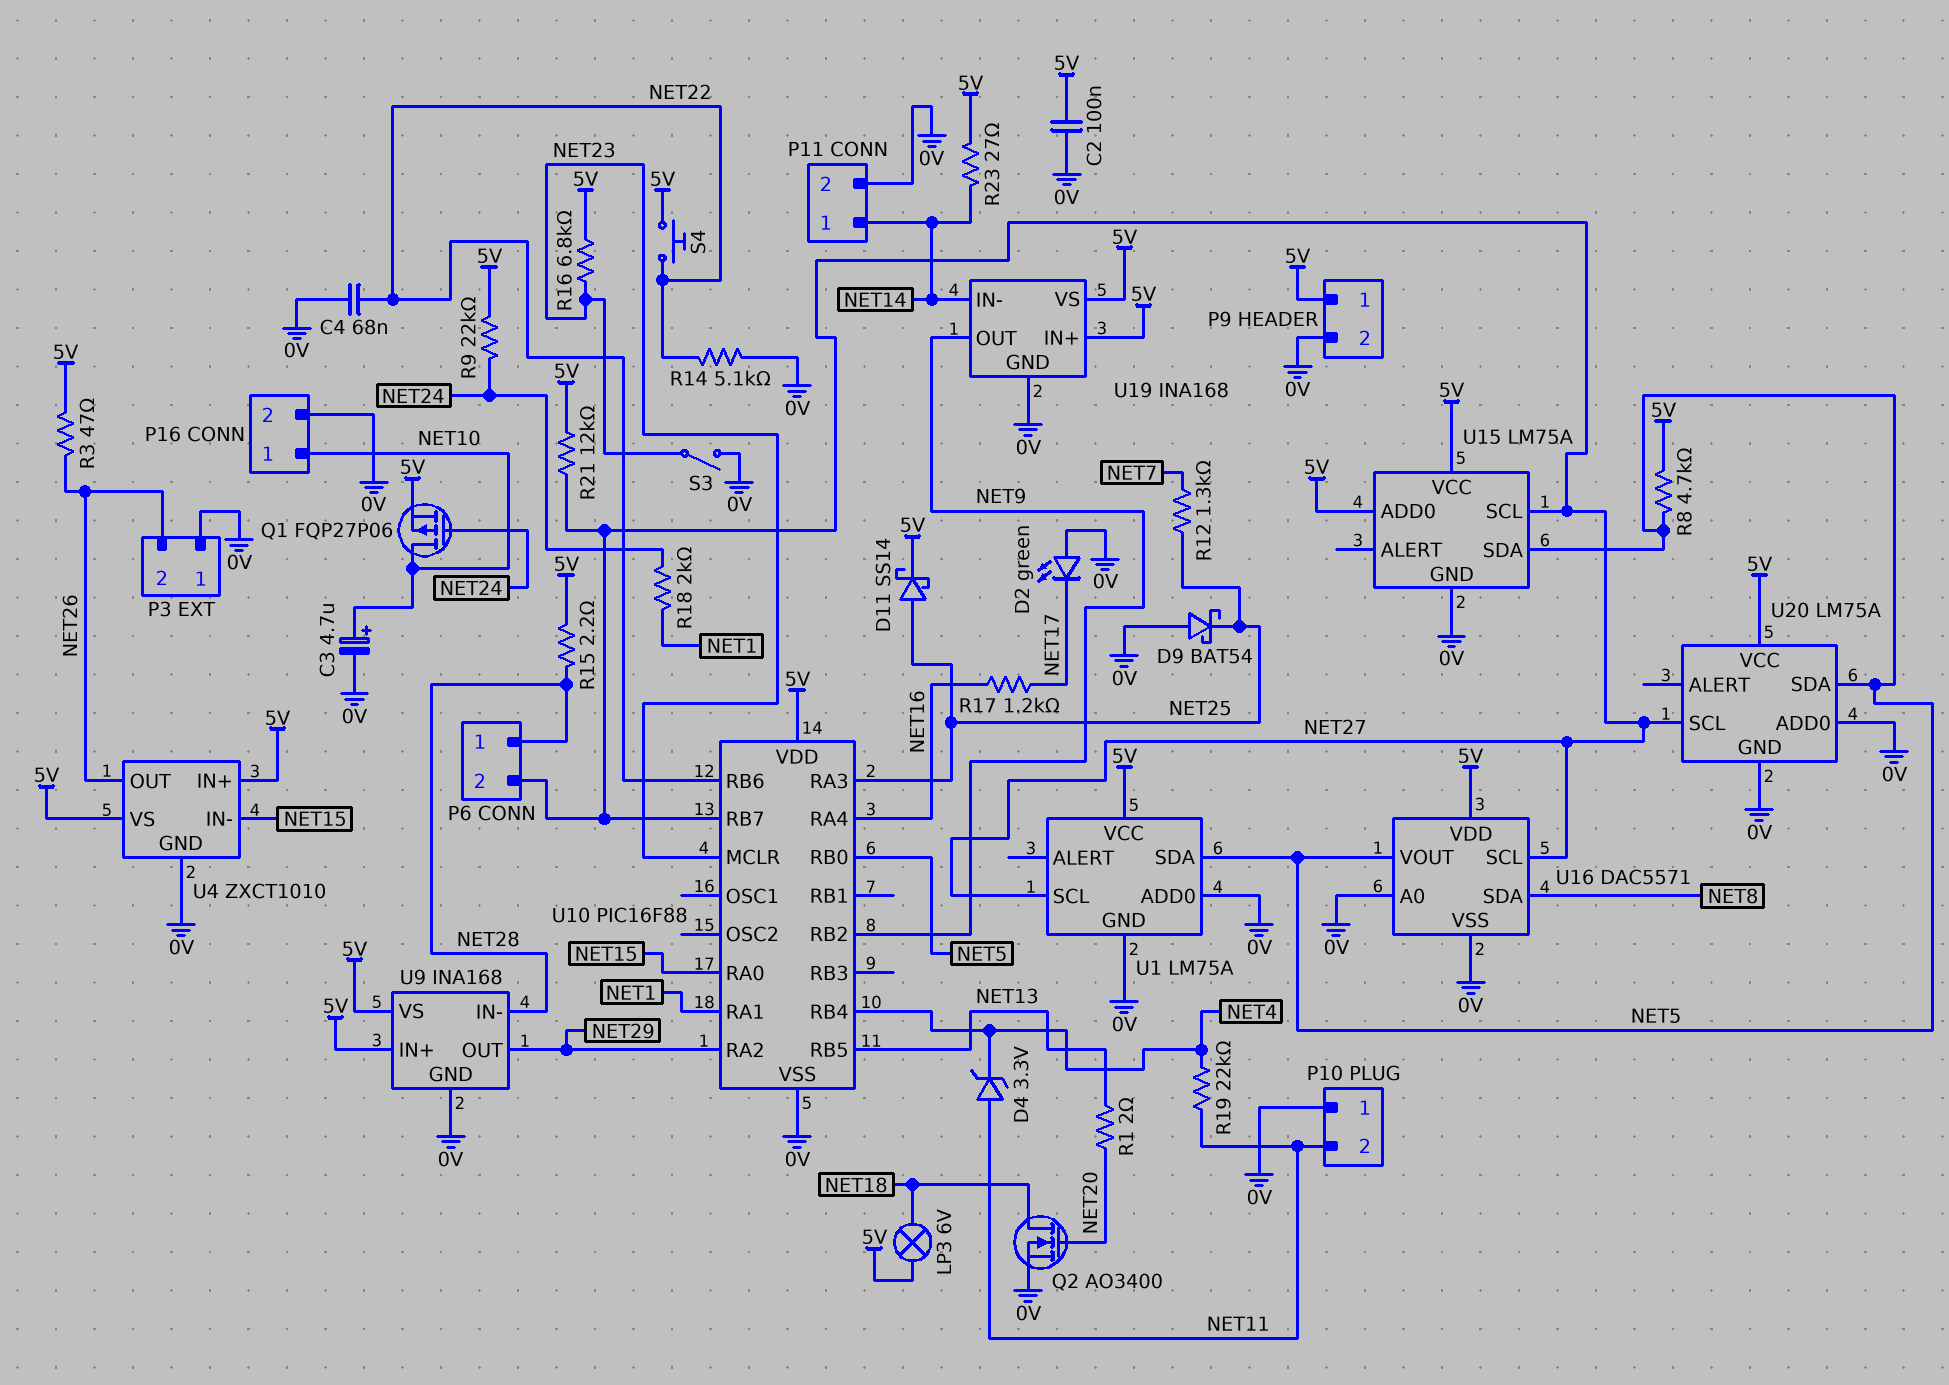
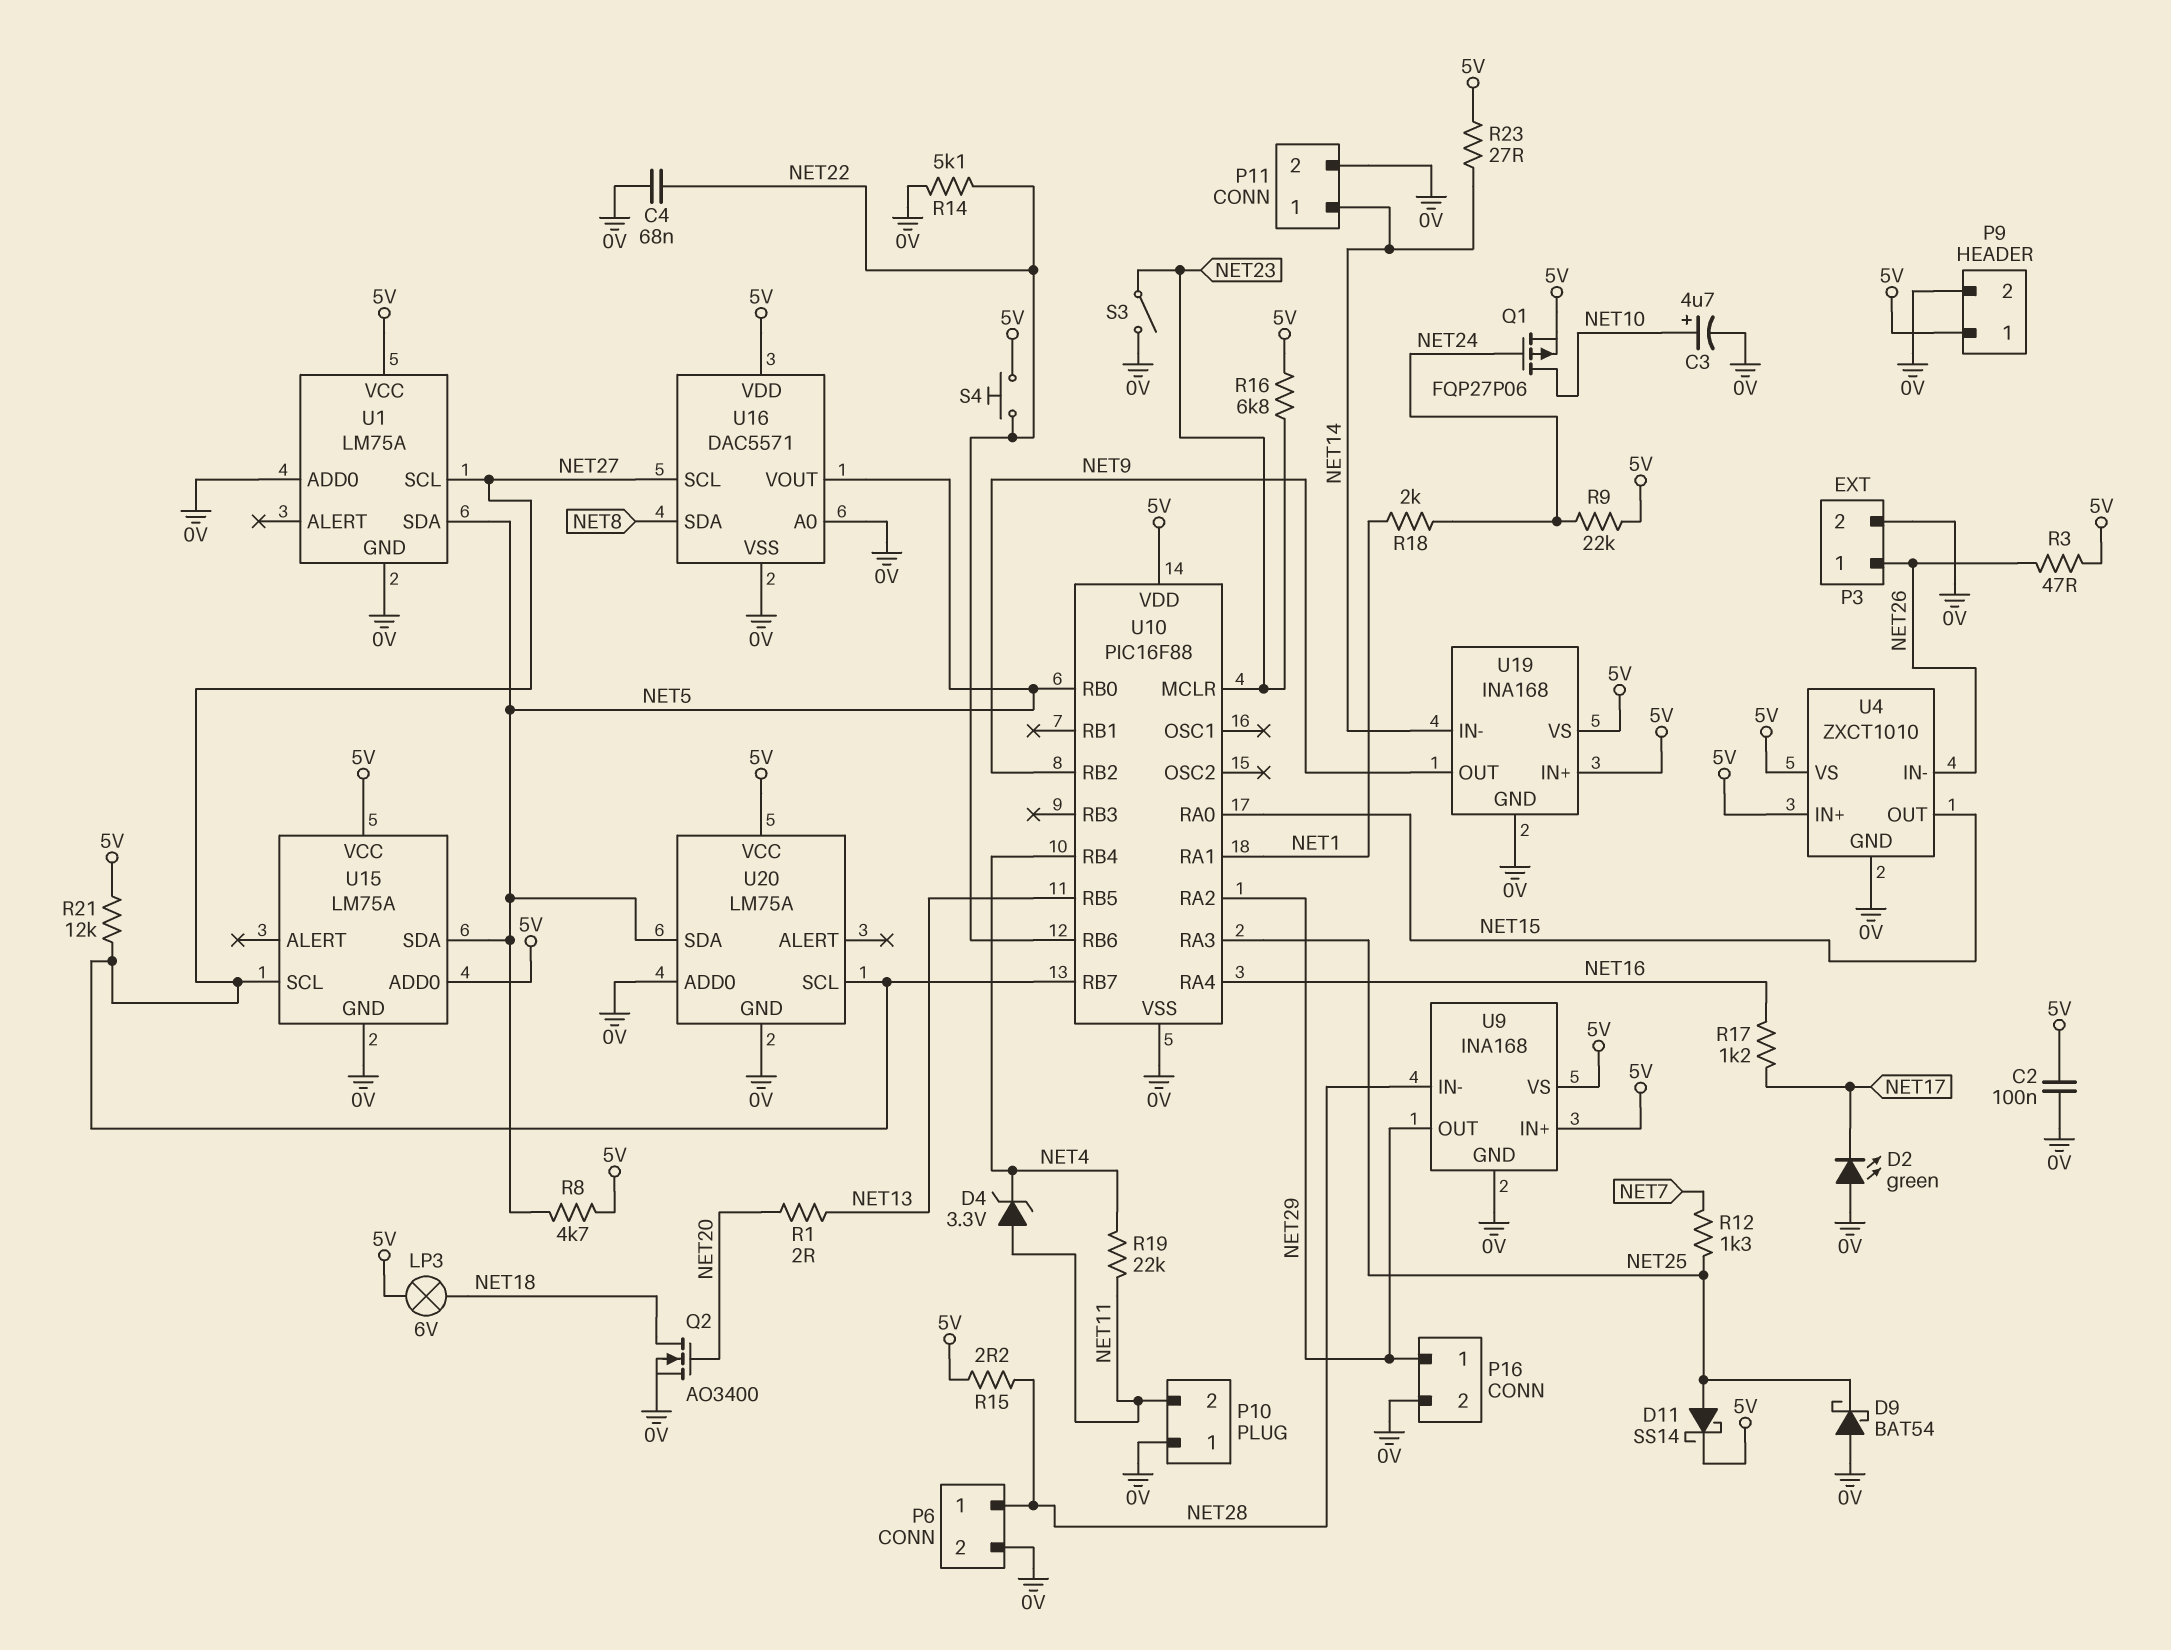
P3 pin 1: 0V -> NET26
P3 pin 2: NET26 -> 0V
P6 pin 2: NET27 -> 0V
P16 pin 1: NET10 -> NET29
U4 pin IN-: NET15 -> NET26
U4 pin OUT: NET26 -> NET15

